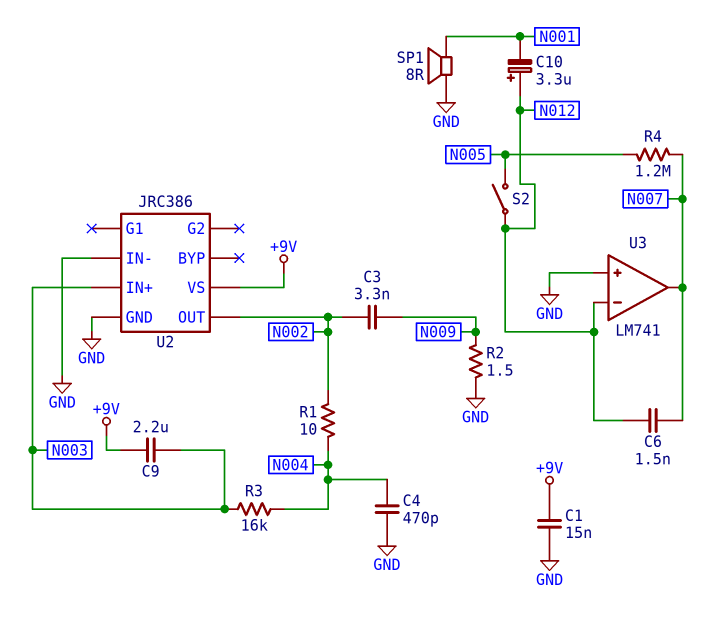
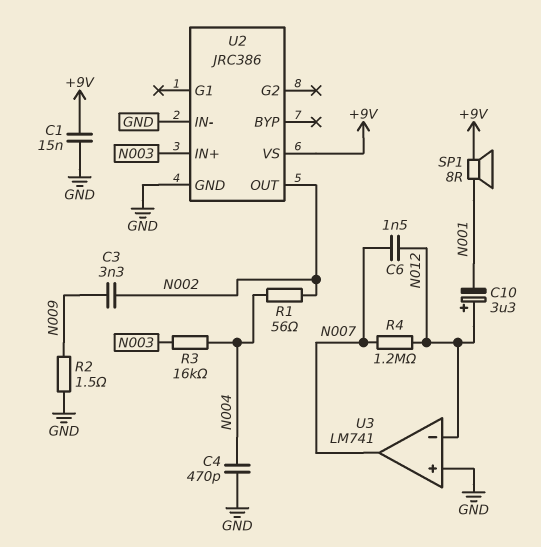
C9: 2.2uF (+9V, N003) -> none
R1: 10 (N002, N004) -> 56 (N002, N004)
R4: 1.2M (N005, N007) -> 1.2M (N007, N012)
S2: switch (N005, N012) -> none
SP1: speaker 8R (GND, N001) -> speaker 8R (+9V, N001)

